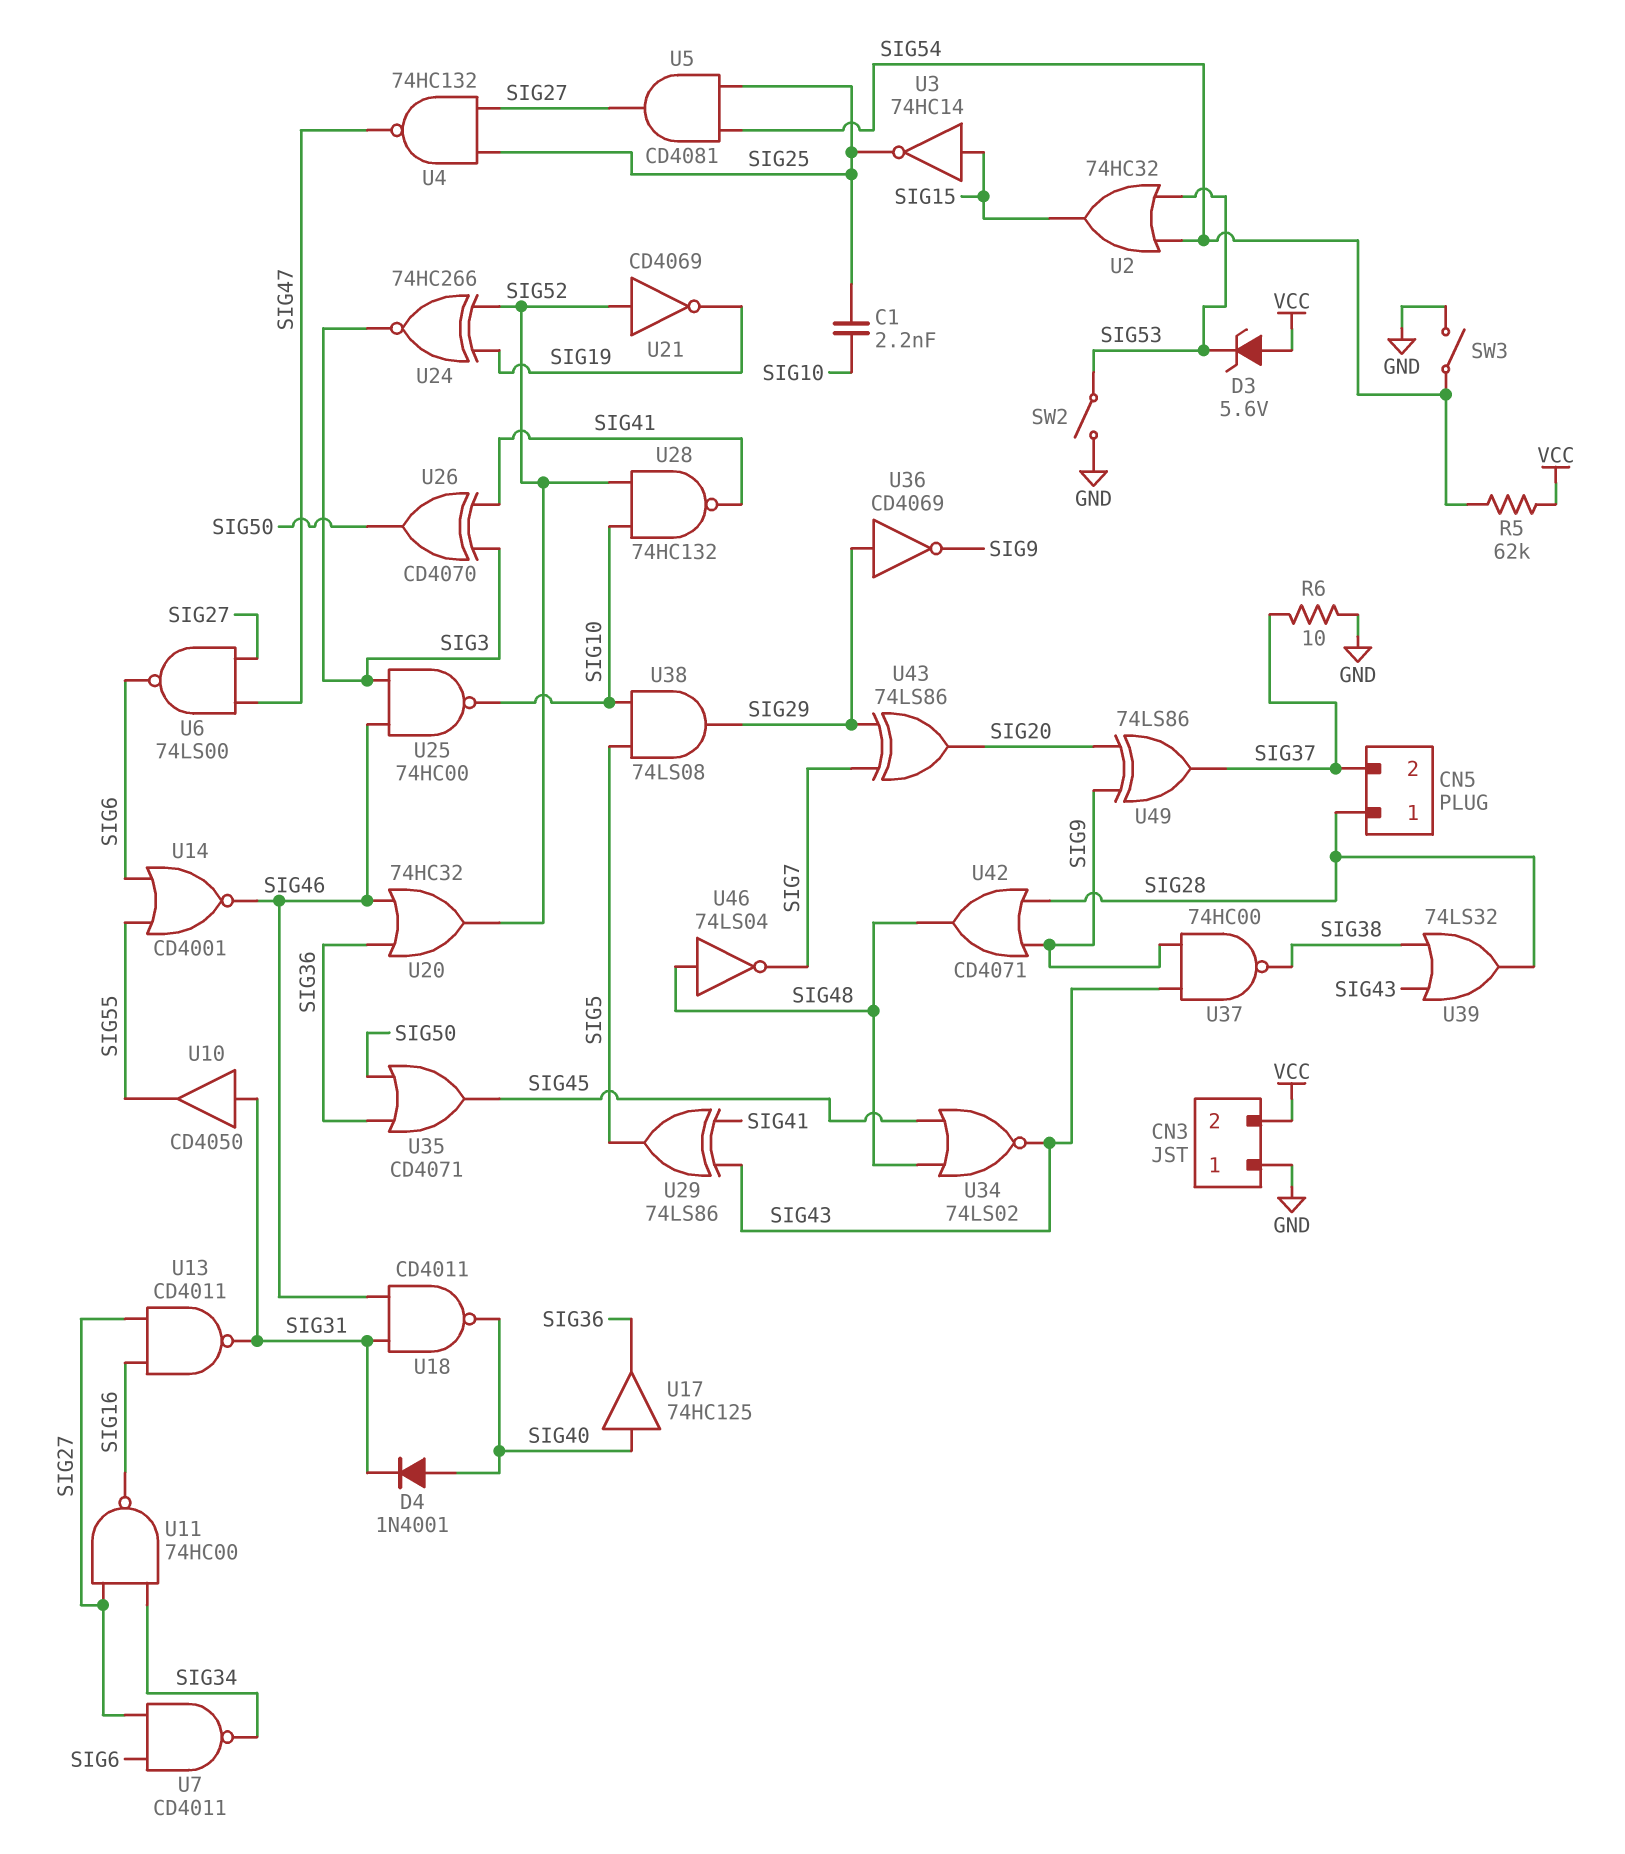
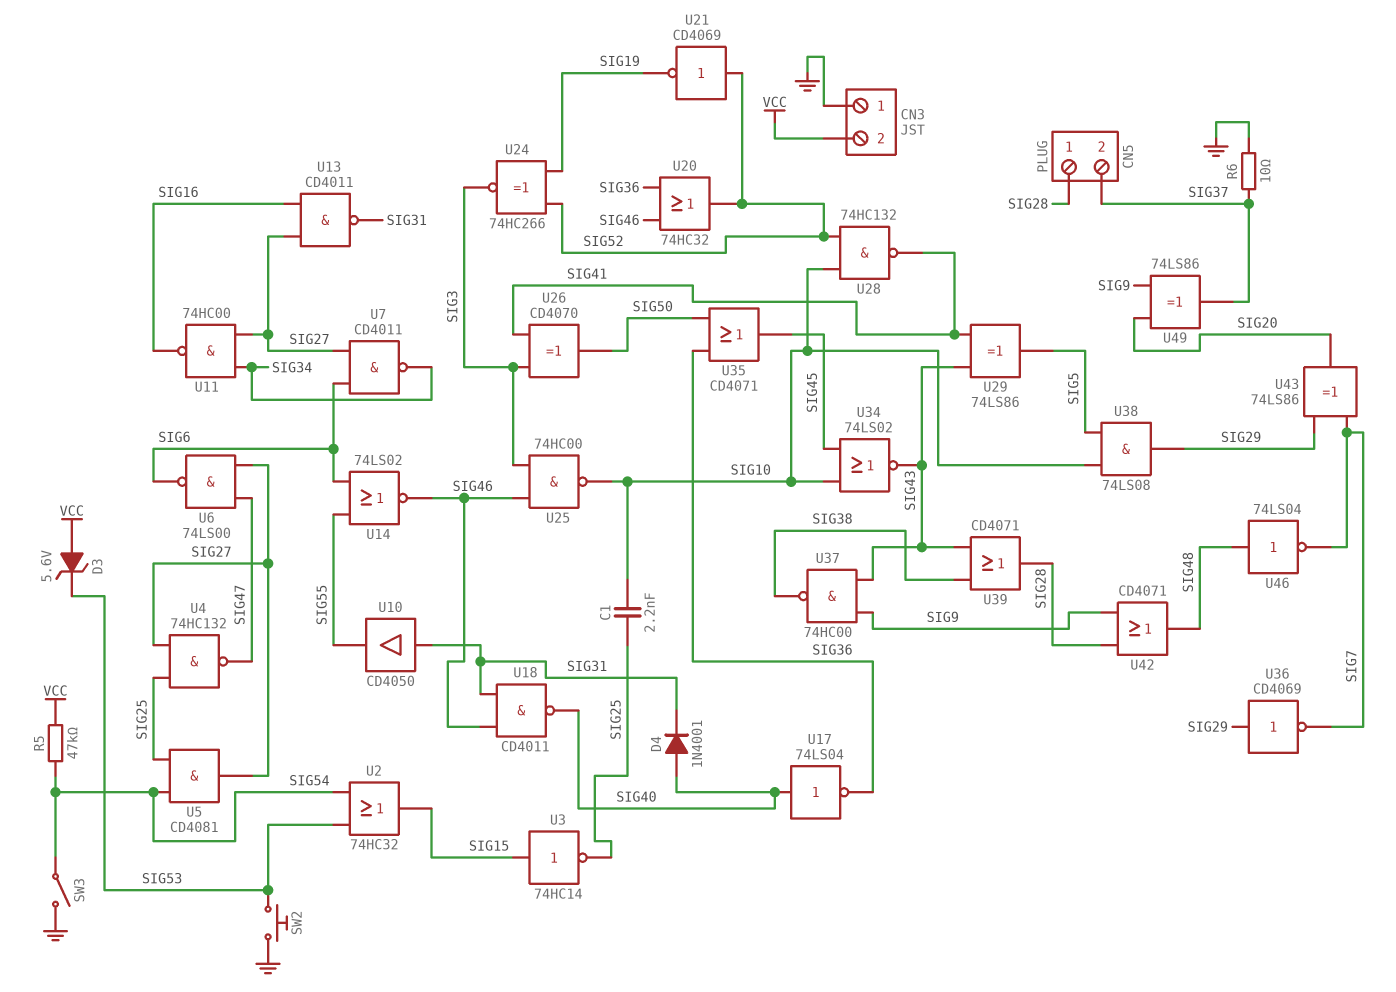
R5: 62k (SIG54, VCC) -> 47k (SIG54, VCC)
SW2: switch (GND, SIG53) -> button (GND, SIG53)
U14: NOR CD4001 (in SIG6, in SIG55, out SIG46) -> NOR 74LS02 (in SIG6, in SIG55, out SIG46)
U17: buffer 74HC125 (in SIG40, out SIG36) -> NOT 74LS04 (in SIG40, out SIG36)
U34: NOR 74LS02 (in SIG45, in SIG48, out SIG43) -> NOR 74LS02 (in SIG10, in SIG45, out SIG43)
U36: NOT CD4069 (in SIG29, out SIG9) -> NOT CD4069 (in SIG29, out SIG7)
U39: OR 74LS32 (in SIG38, in SIG43, out SIG28) -> OR CD4071 (in SIG38, in SIG43, out SIG28)

